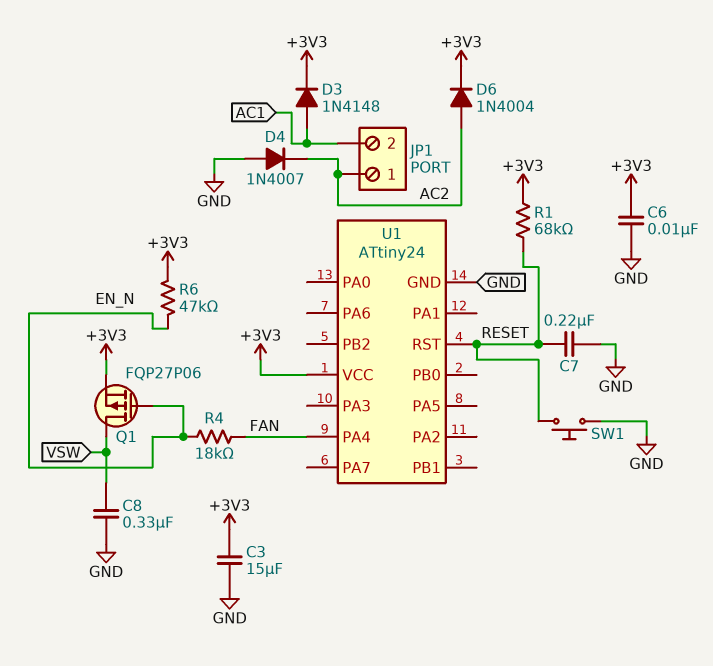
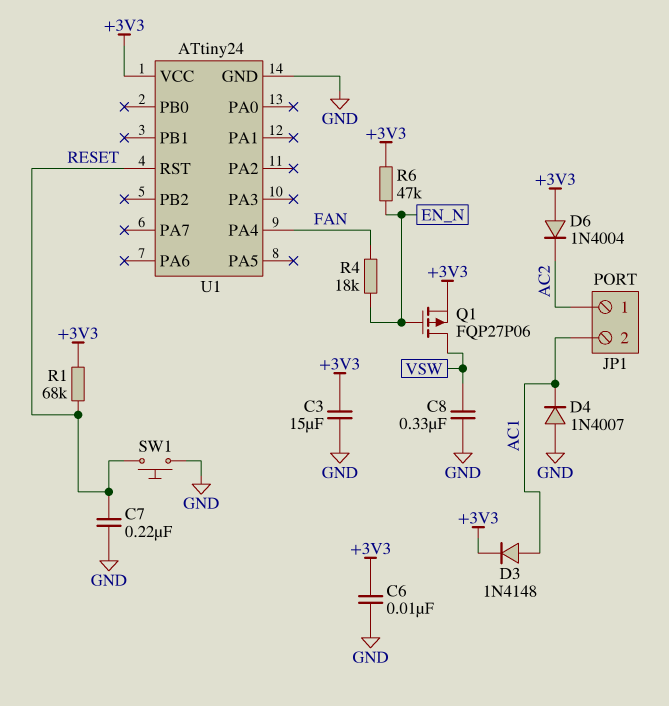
D4: diode 1N4007 (A GND, K AC2) -> diode 1N4007 (A GND, K AC1)
D6: diode 1N4004 (A AC2, K +3V3) -> diode 1N4004 (A +3V3, K AC2)

